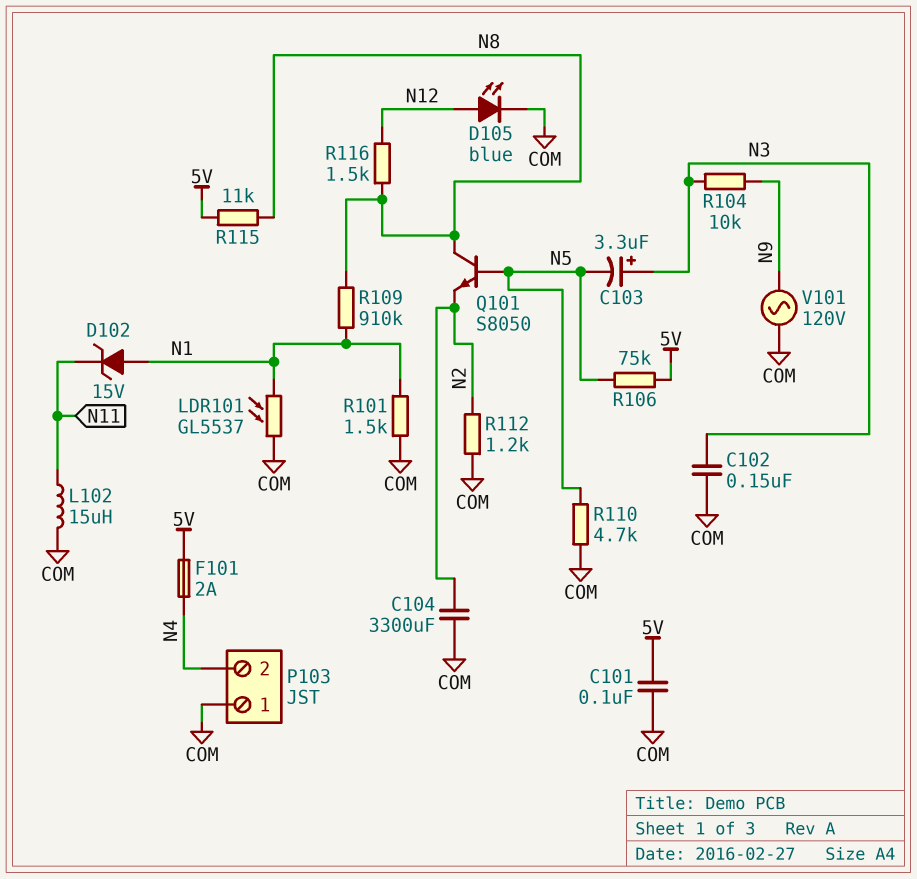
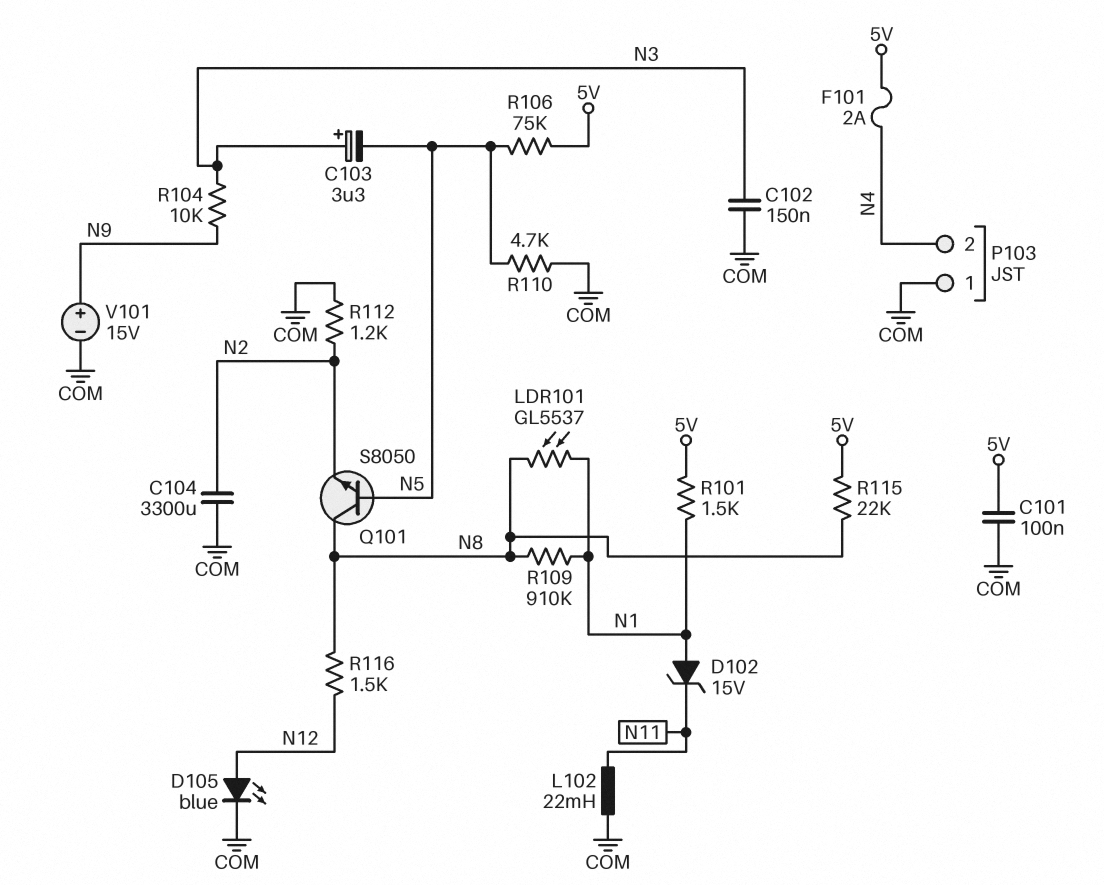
L102: 15uH (COM, N11) -> 22mH (COM, N11)
LDR101: GL5537 (COM, N1) -> GL5537 (N1, N8)
R101: 1.5k (COM, N1) -> 1.5k (5V, N1)
R115: 11k (5V, N8) -> 22k (5V, N8)
V101: AC 120V (COM, N9) -> 15V (plus N9, minus COM)

